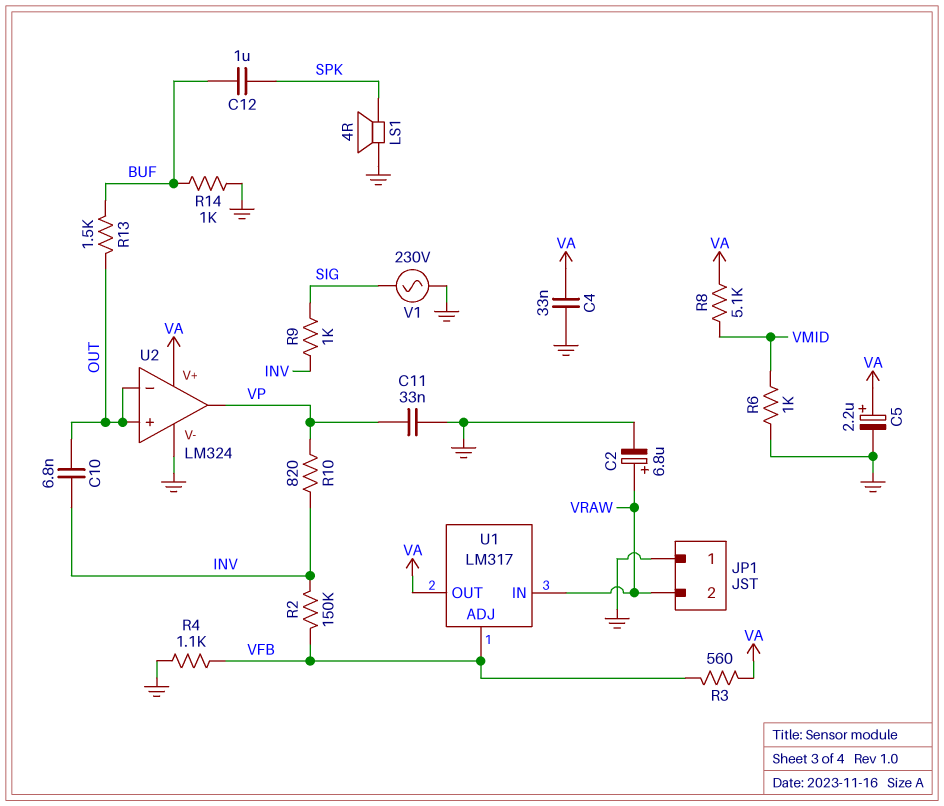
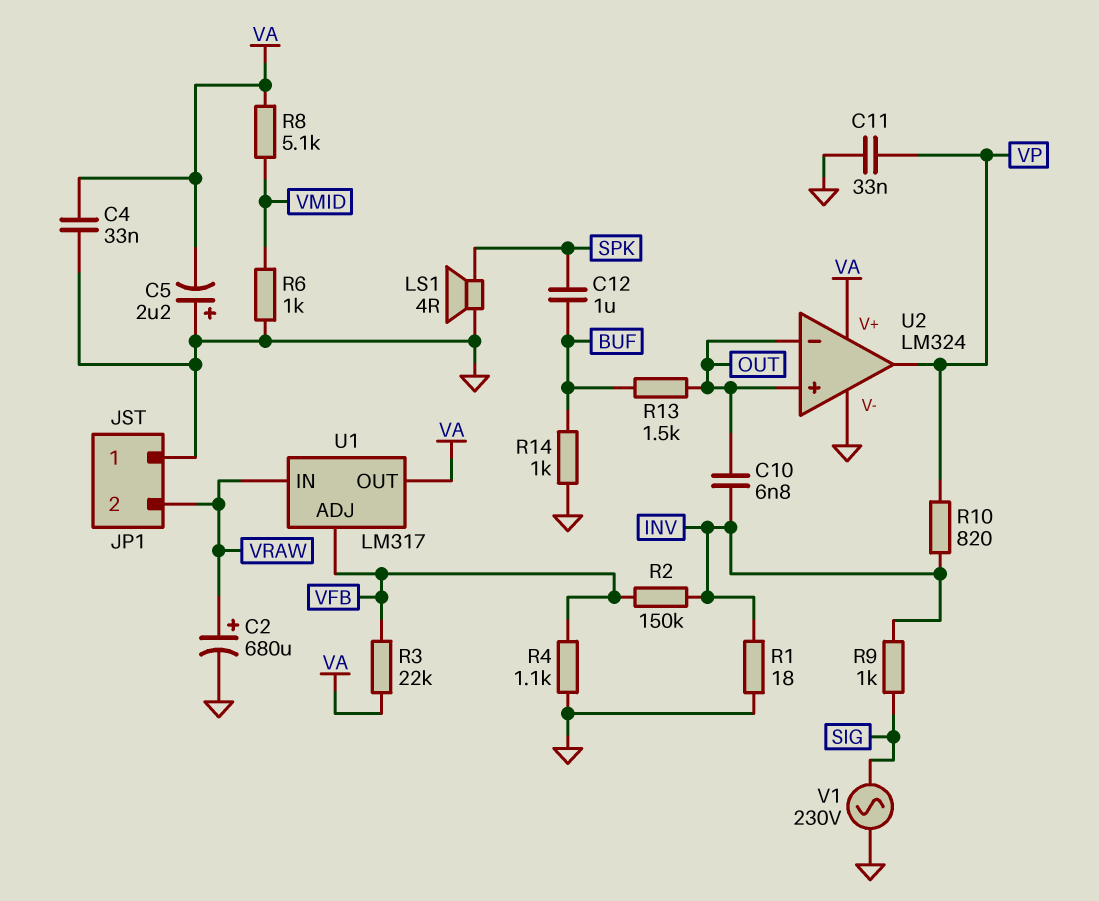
C2: 6.8uF (plus VRAW, minus GND) -> 680uF (plus VRAW, minus GND)
C5: 2.2uF (plus VA, minus GND) -> 2.2uF (plus GND, minus VA)
R1: none -> 18 (GND, INV)
R3: 560 (VA, VFB) -> 22k (VA, VFB)

